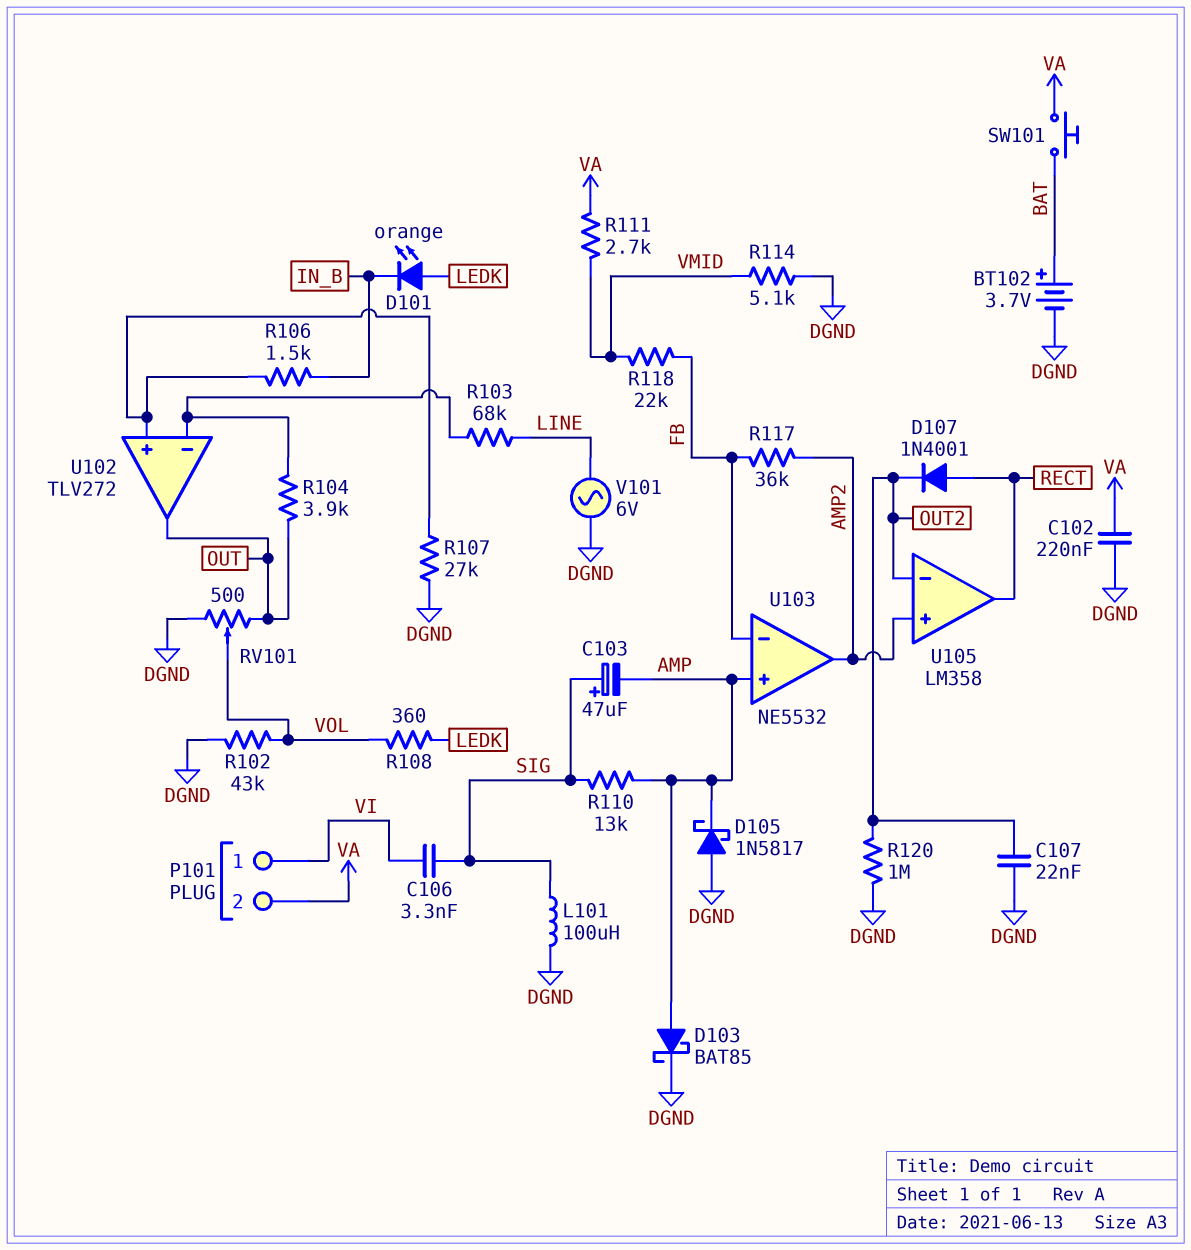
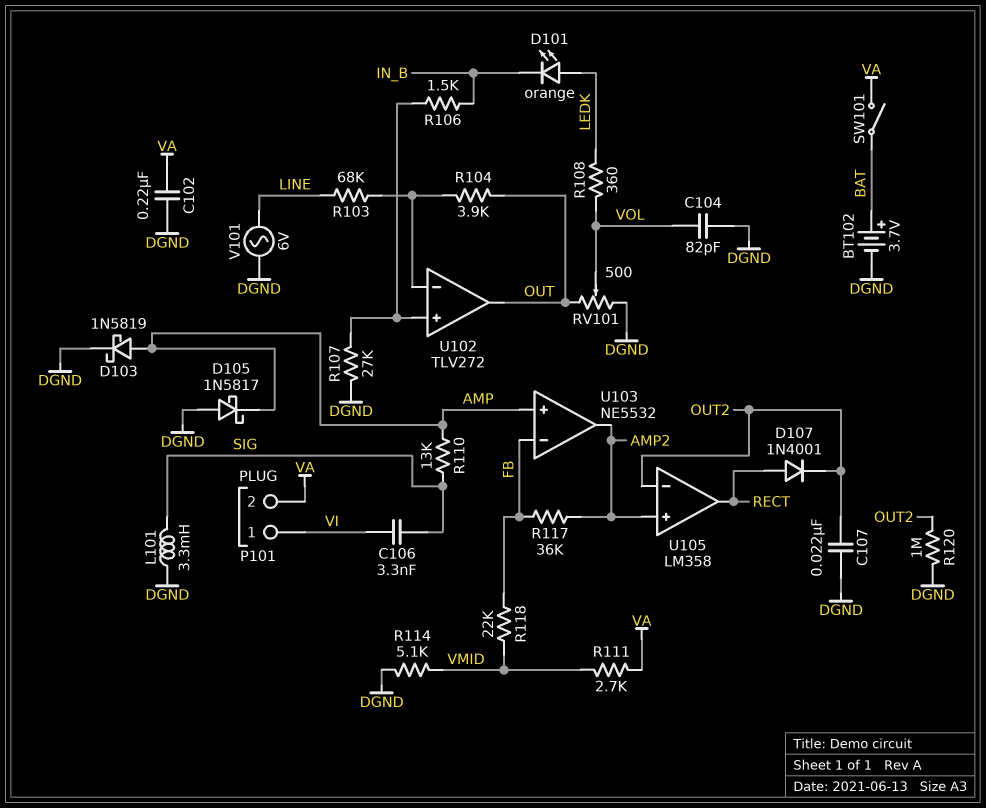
C103: 47uF (plus SIG, minus AMP) -> none
C104: none -> 82pF (DGND, VOL)
D103: schottky BAT85 (A AMP, K DGND) -> schottky 1N5819 (A AMP, K DGND)
L101: 100uH (DGND, SIG) -> 3.3mH (DGND, SIG)
R102: 43k (DGND, VOL) -> none
SW101: button (BAT, VA) -> switch (BAT, VA)

